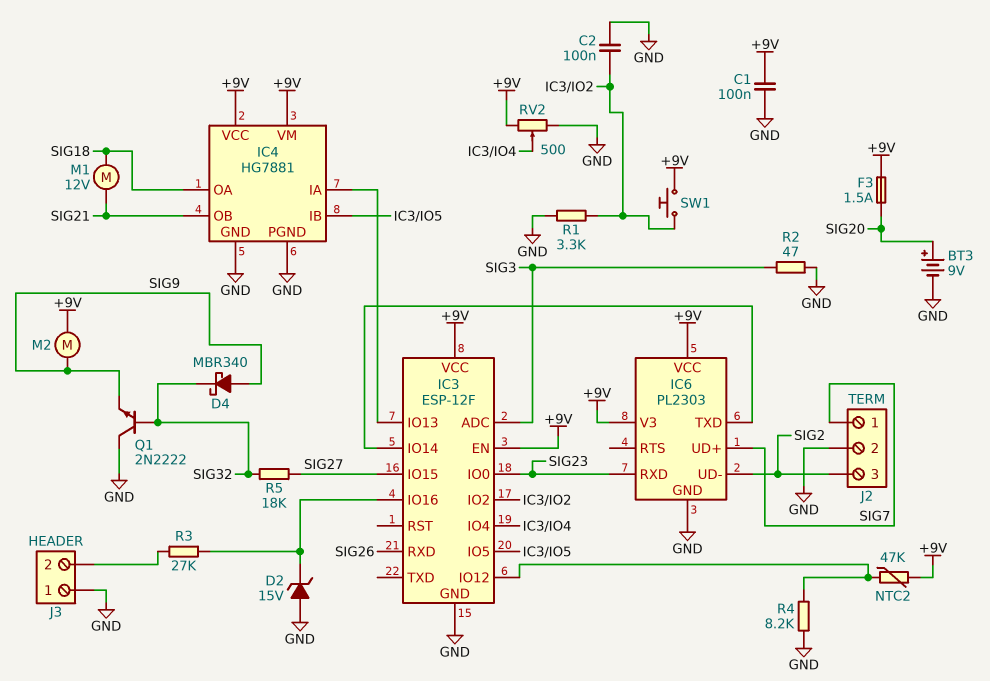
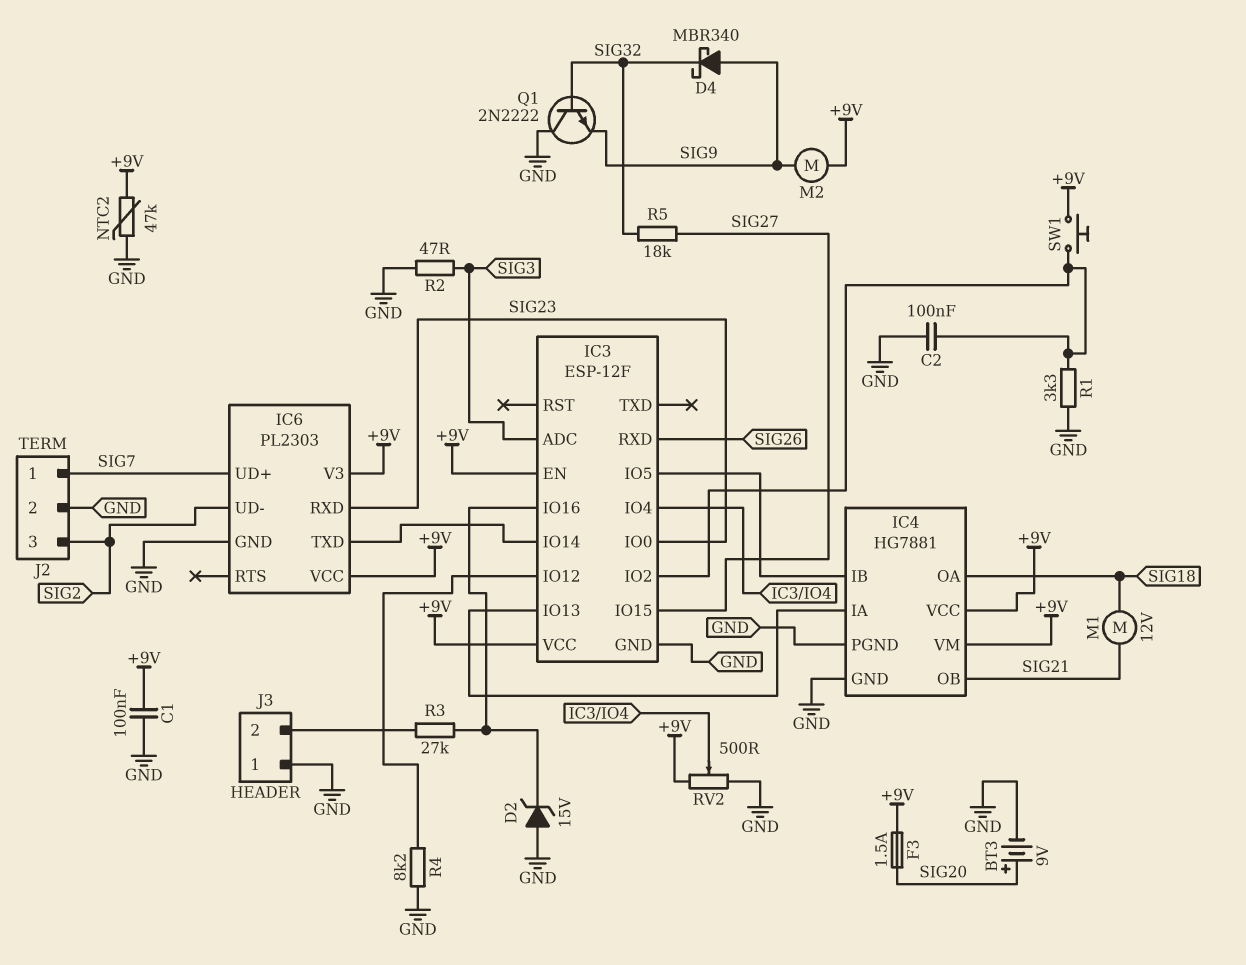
NTC2: 47k (+9V, IC3/IO12) -> 47k (+9V, GND)

